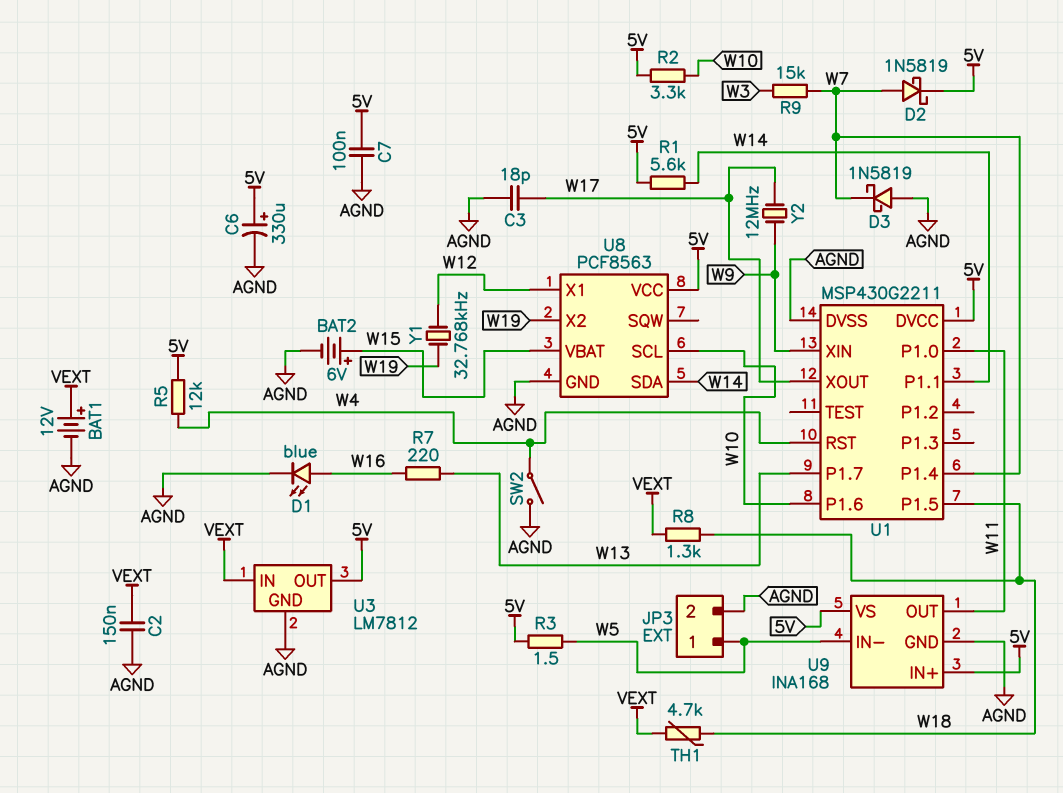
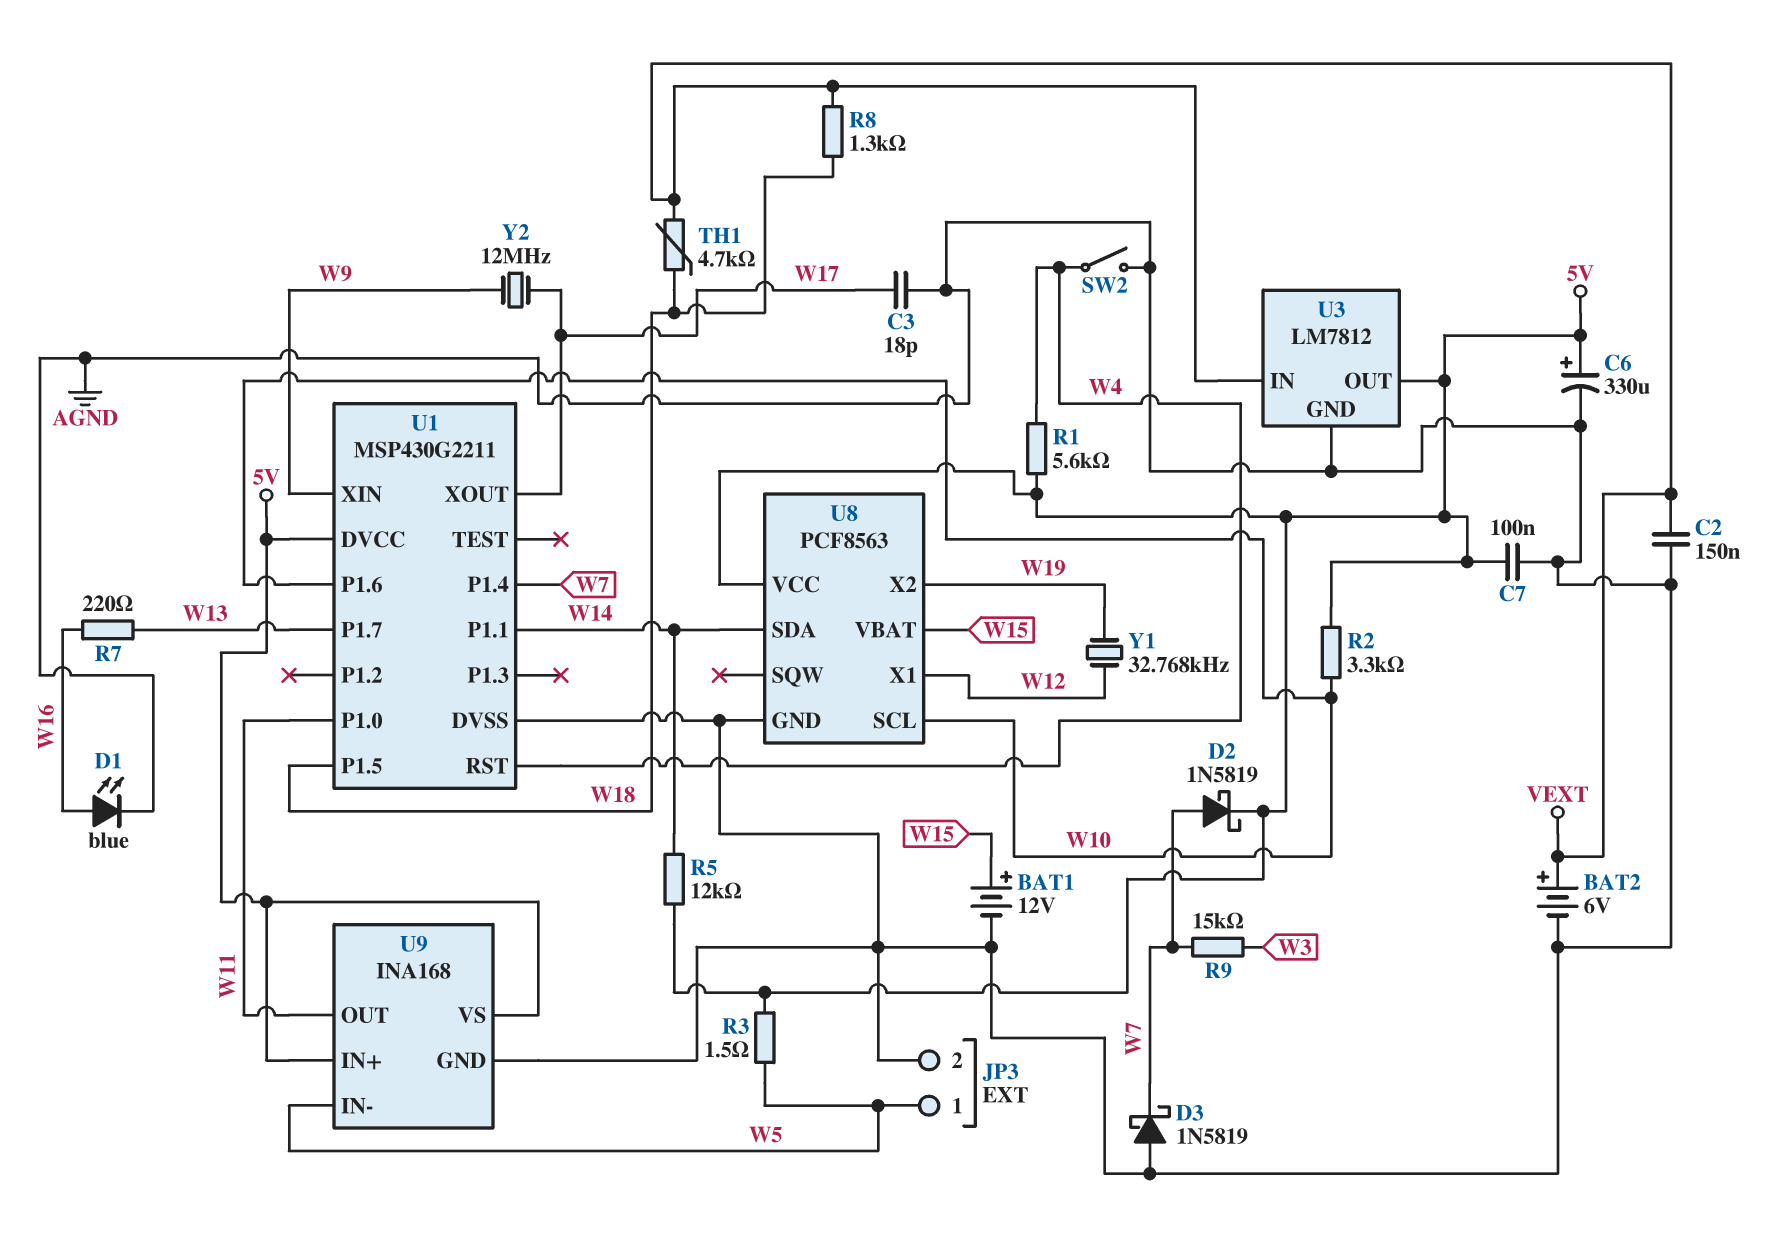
BAT1: 12V (plus VEXT, minus AGND) -> 12V (plus W15, minus AGND)
BAT2: 6V (plus W15, minus AGND) -> 6V (plus VEXT, minus AGND)
R1: 5.6k (5V, W14) -> 5.6k (5V, W4)
R5: 12k (5V, W4) -> 12k (5V, W14)

